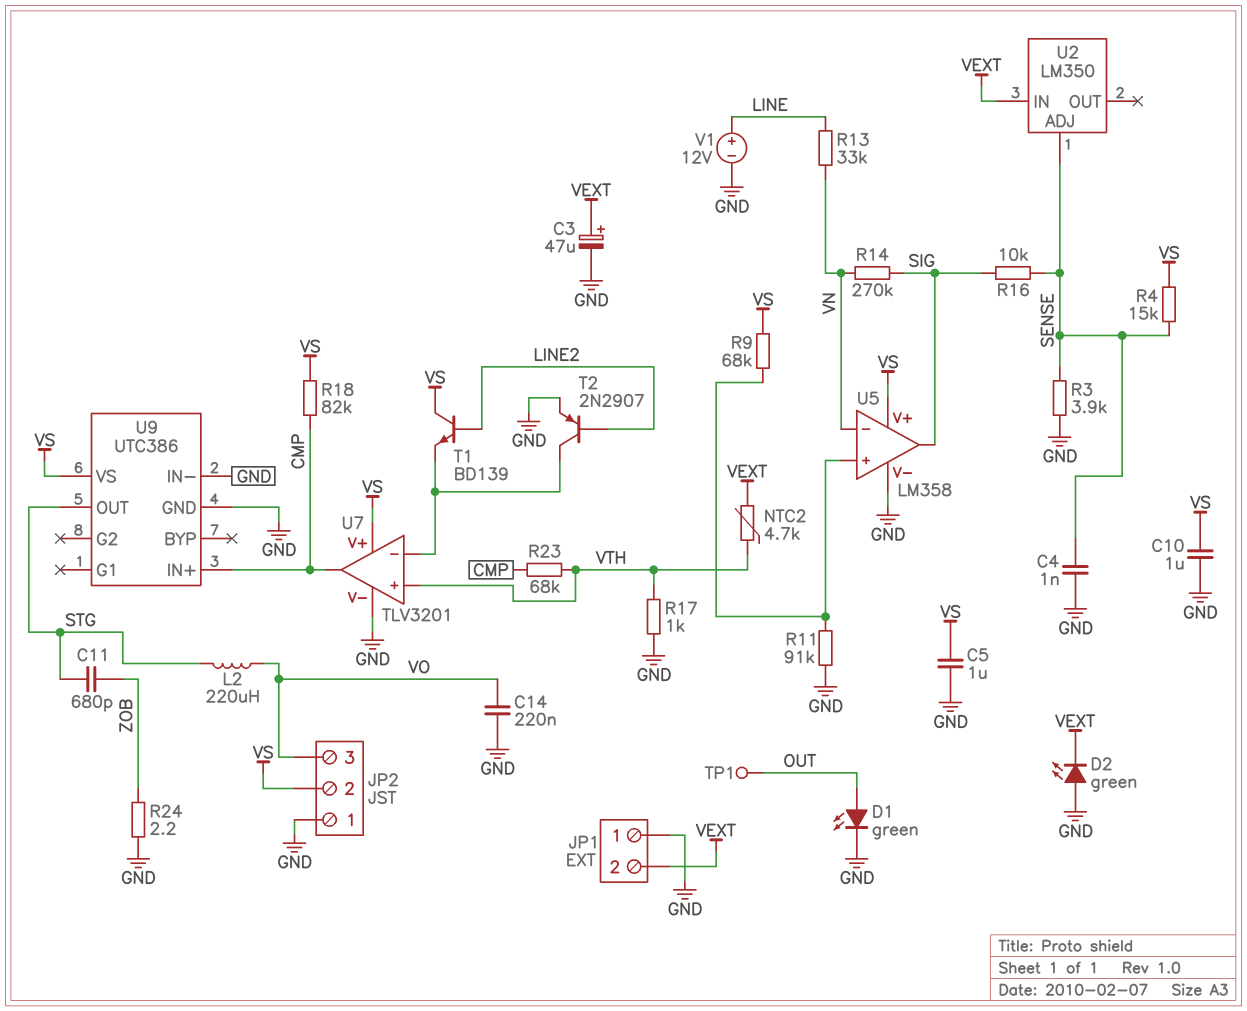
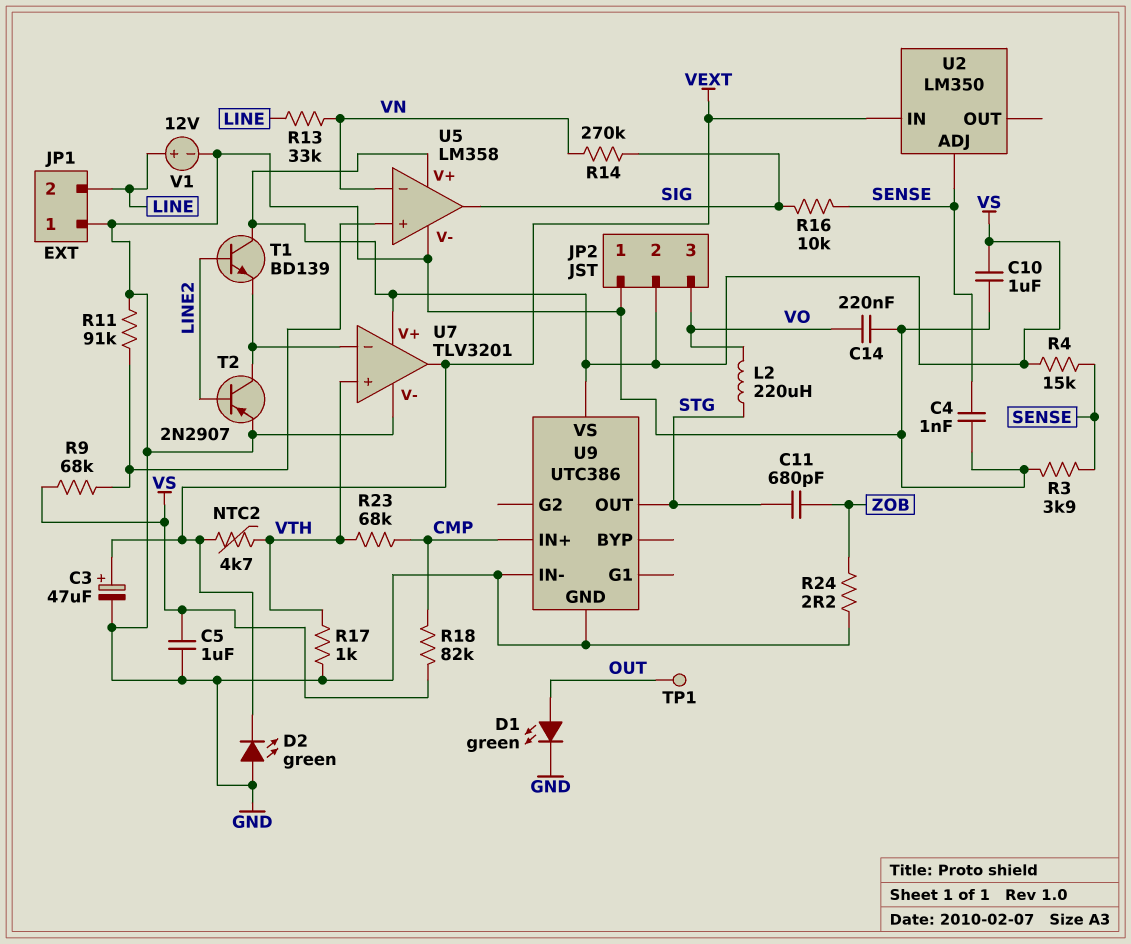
JP1 pin 2: VEXT -> LINE
U7 pin out: CMP -> VEXT

